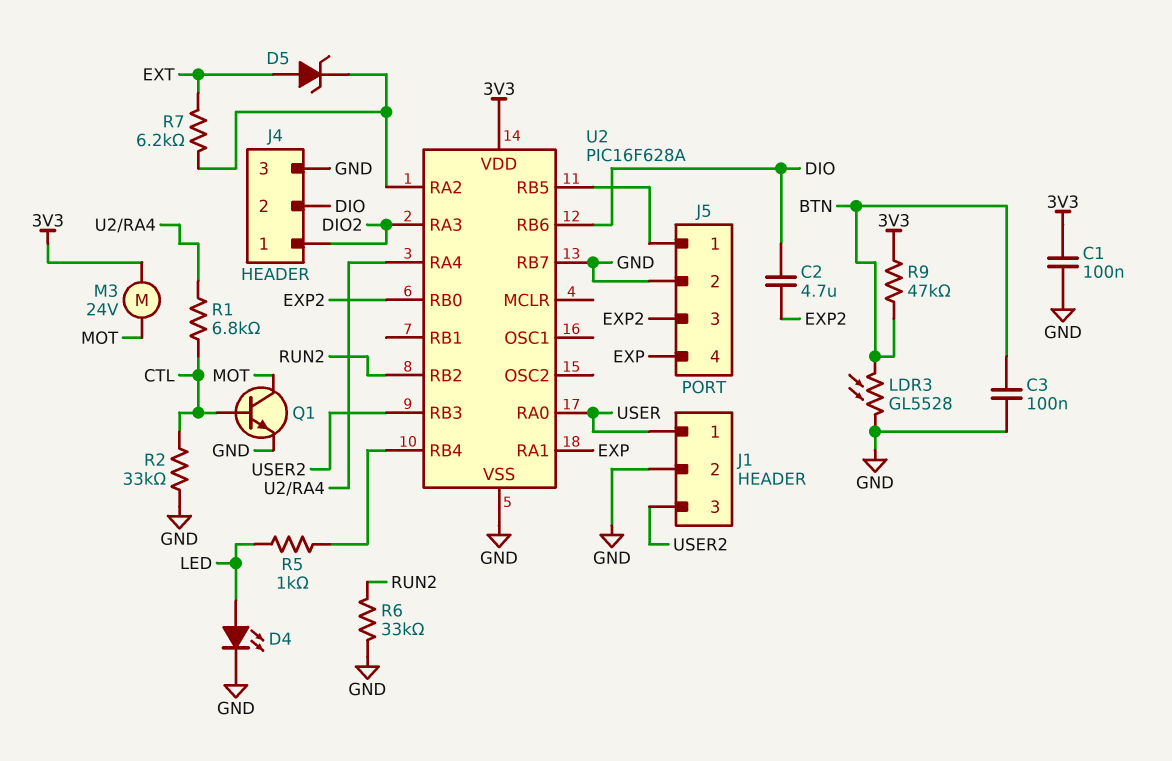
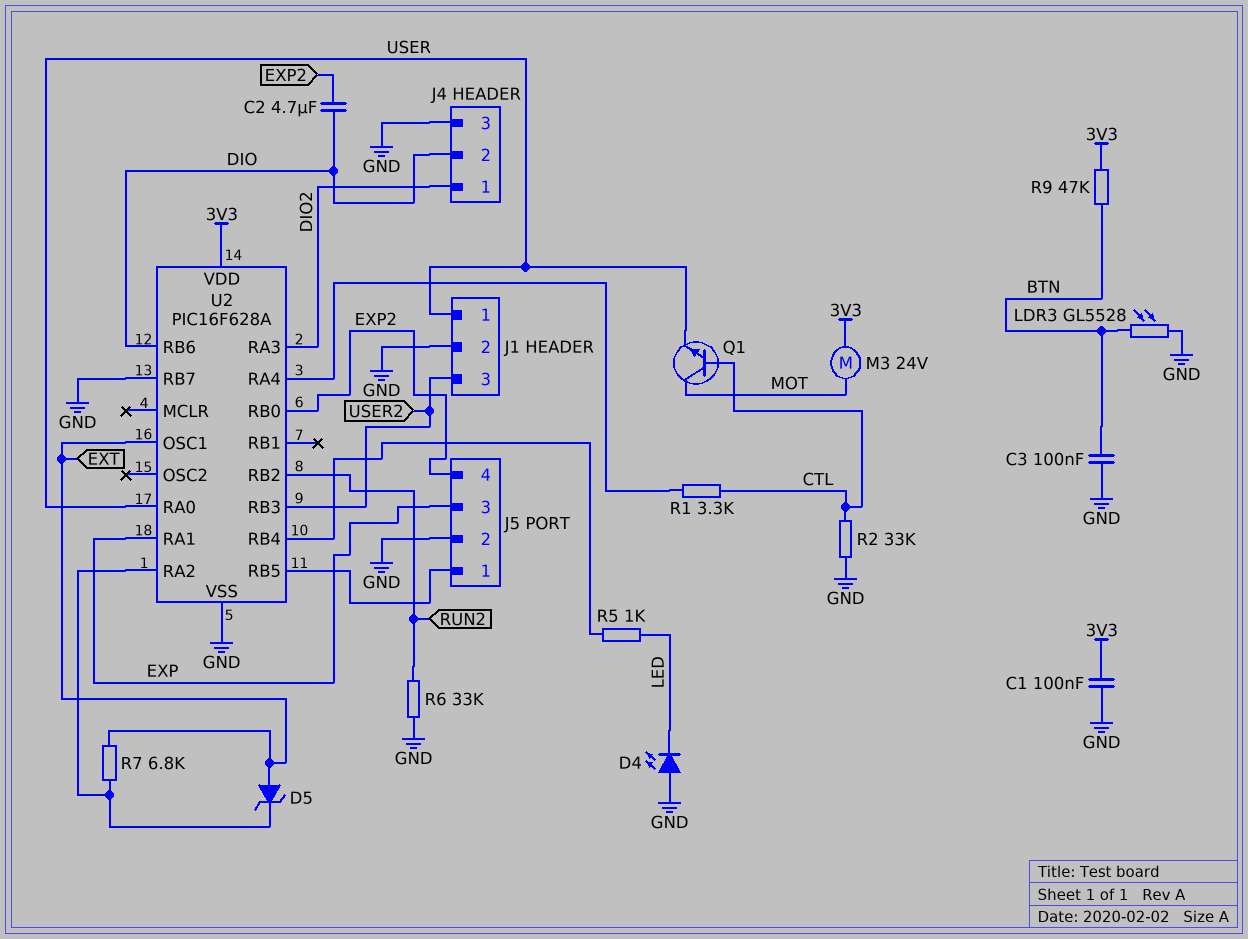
D4: LED (A LED, K GND) -> LED (A GND, K LED)
J5 pin 3: EXP2 -> EXP
J5 pin 4: EXP -> EXP2
Q1: NPN (B CTL, C MOT, E GND) -> NPN (B CTL, C MOT, E USER)
R1: 6.8k (CTL, U2/RA4) -> 3.3k (CTL, U2/RA4)
R7: 6.2k (EXT, U2/RA2) -> 6.8k (EXT, U2/RA2)
U2 pin OSC1: none -> EXT

